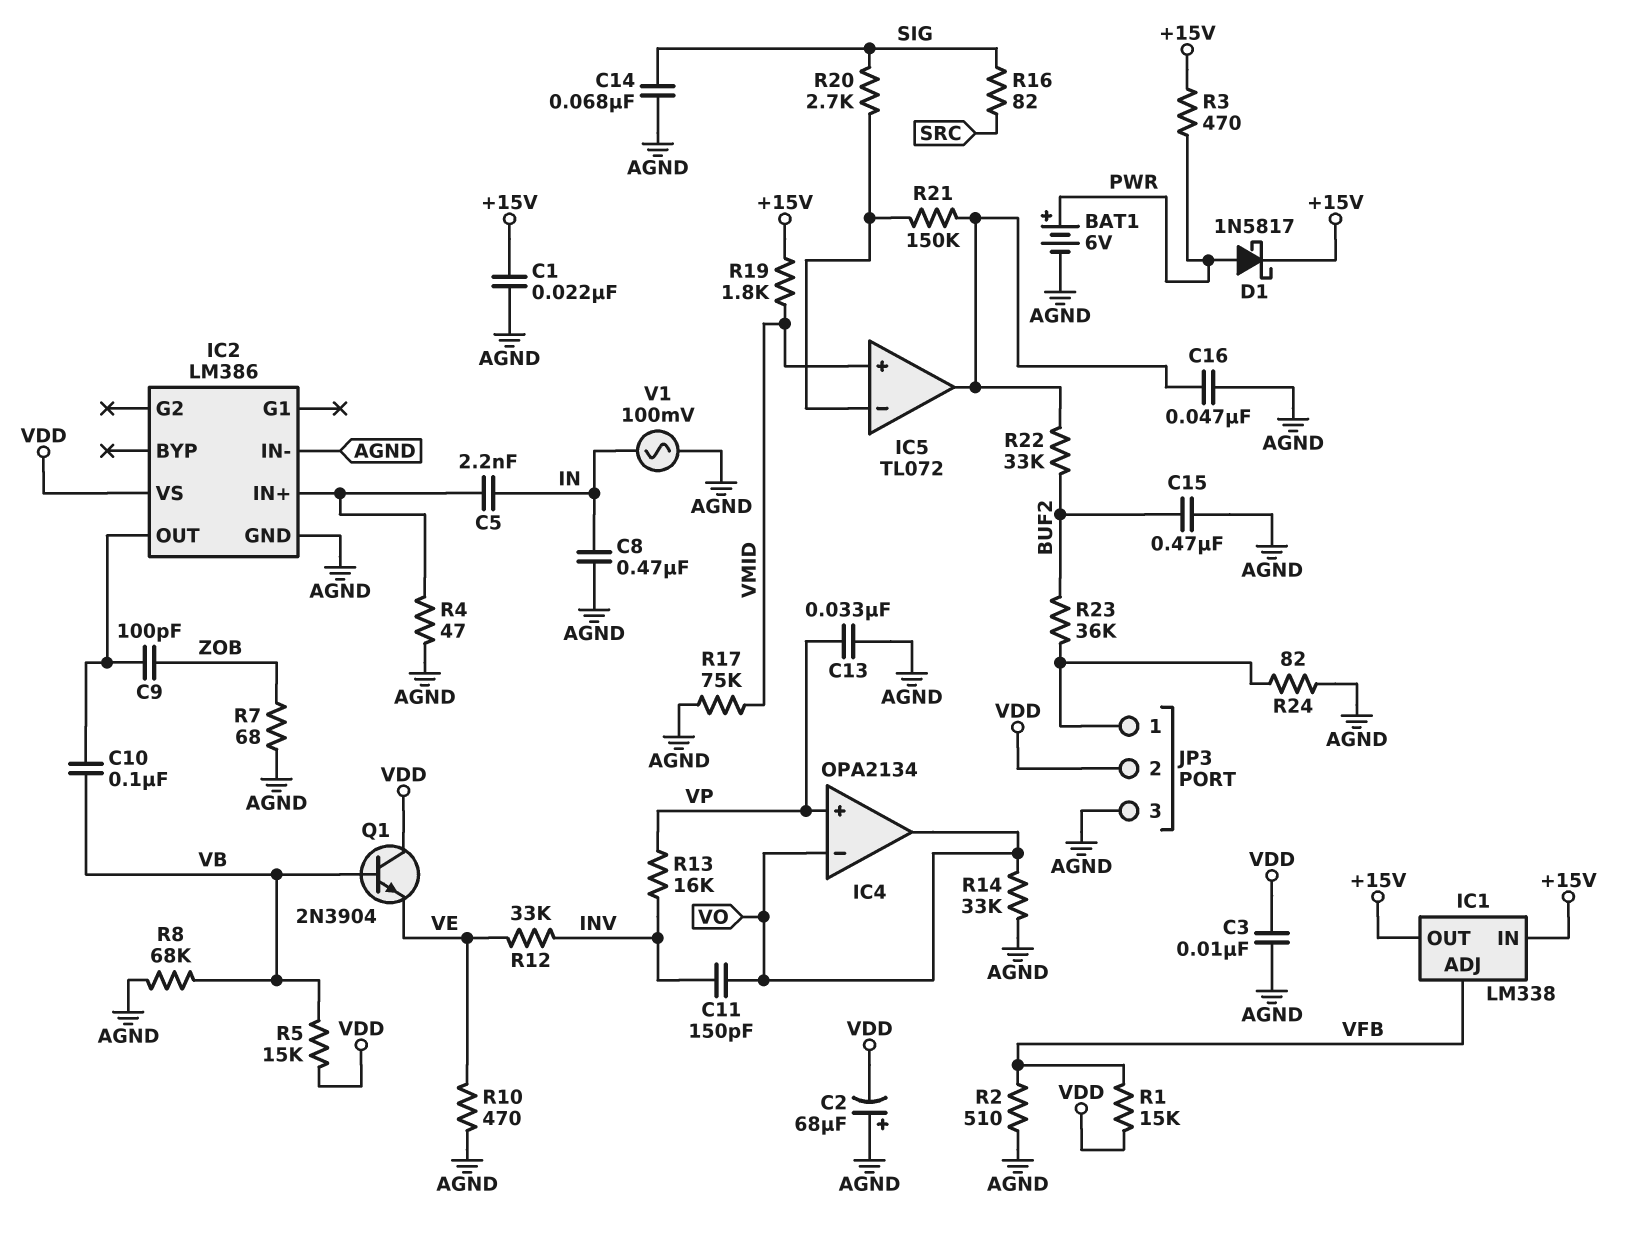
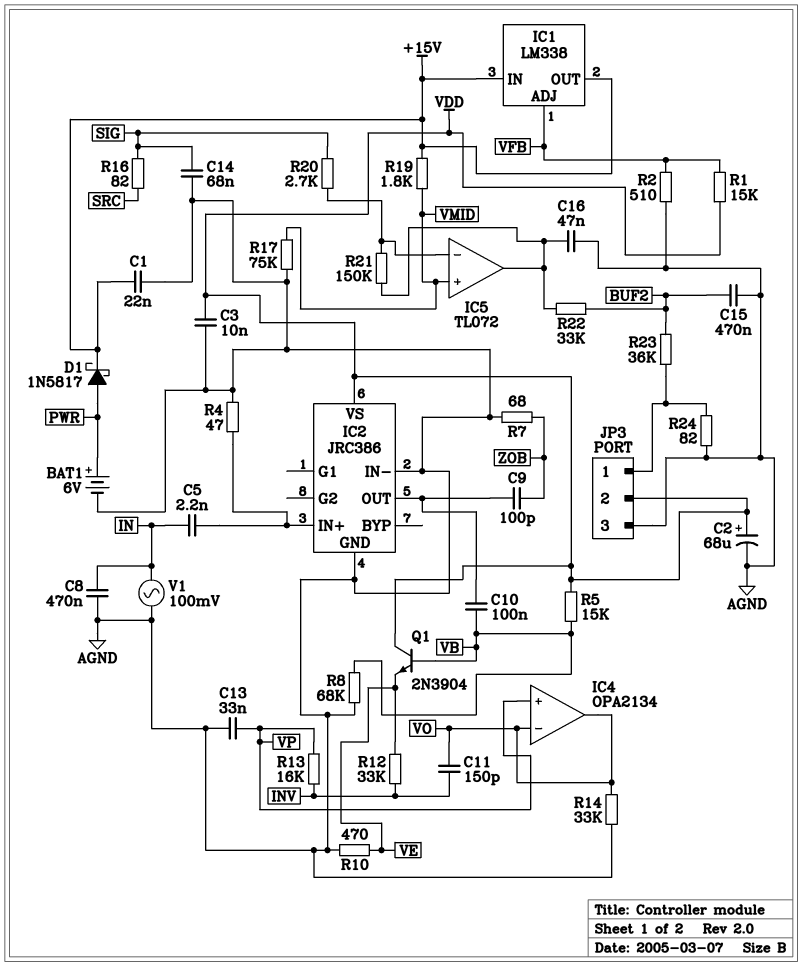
C2: 68uF (plus AGND, minus VDD) -> 68uF (plus VDD, minus AGND)
IC2: LM386 -> JRC386
R3: 470 (+15V, PWR) -> none

